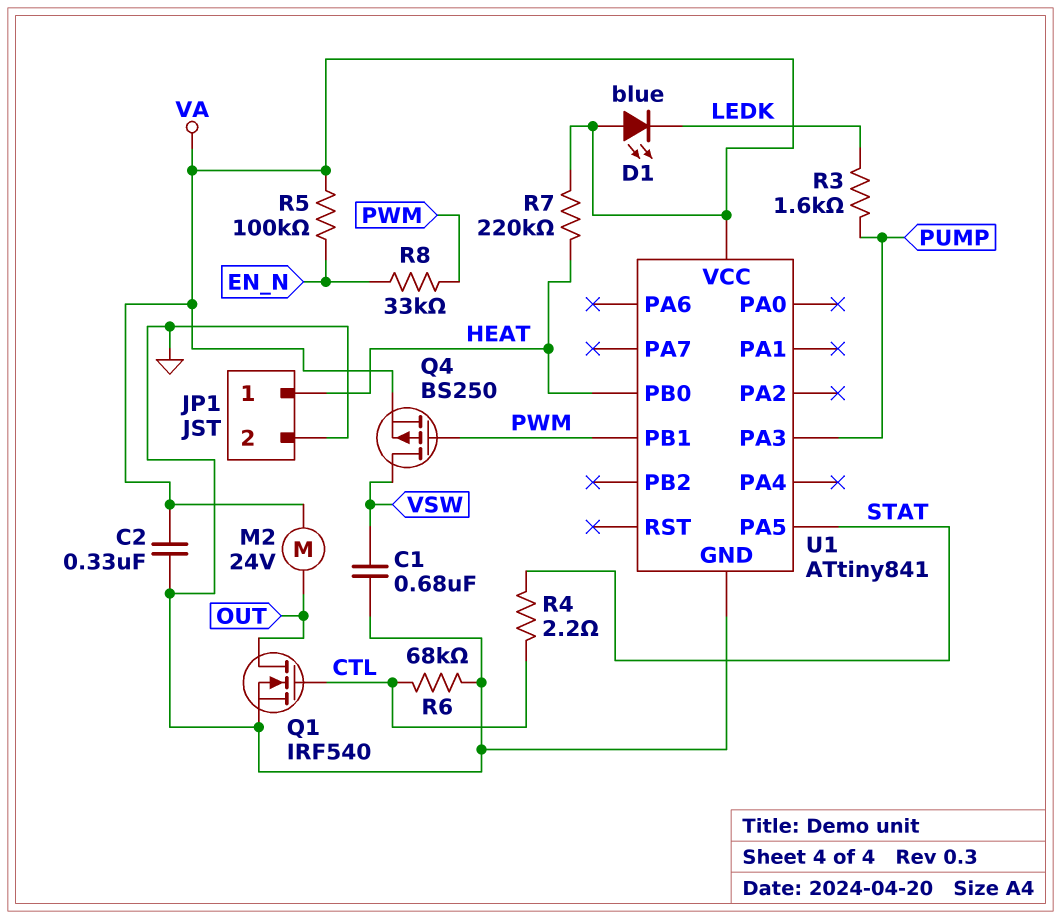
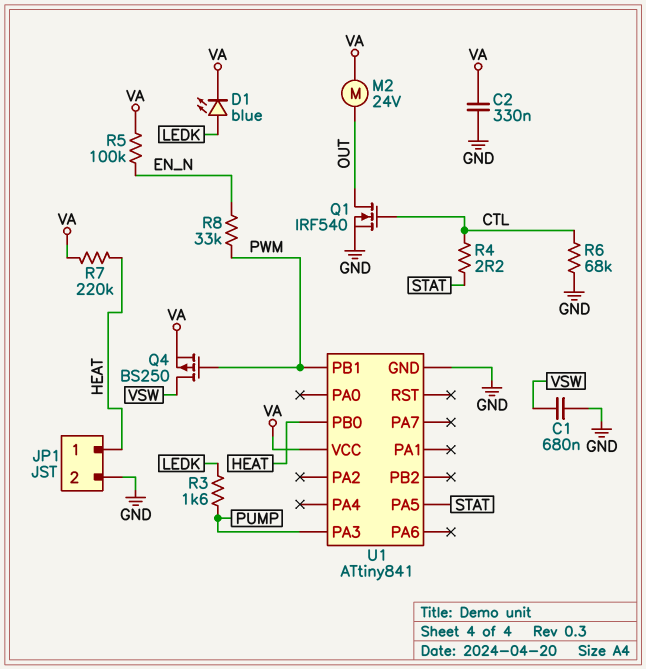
D1: LED blue (A VA, K LEDK) -> LED blue (A LEDK, K VA)

